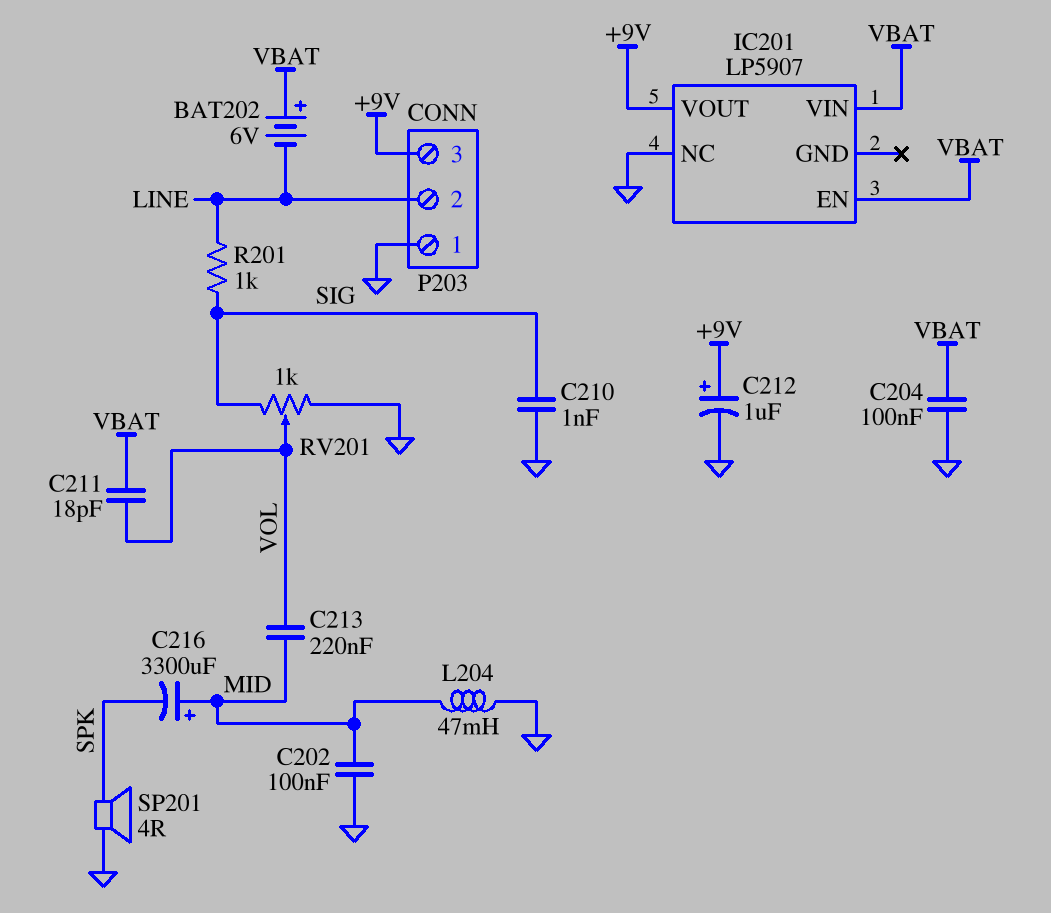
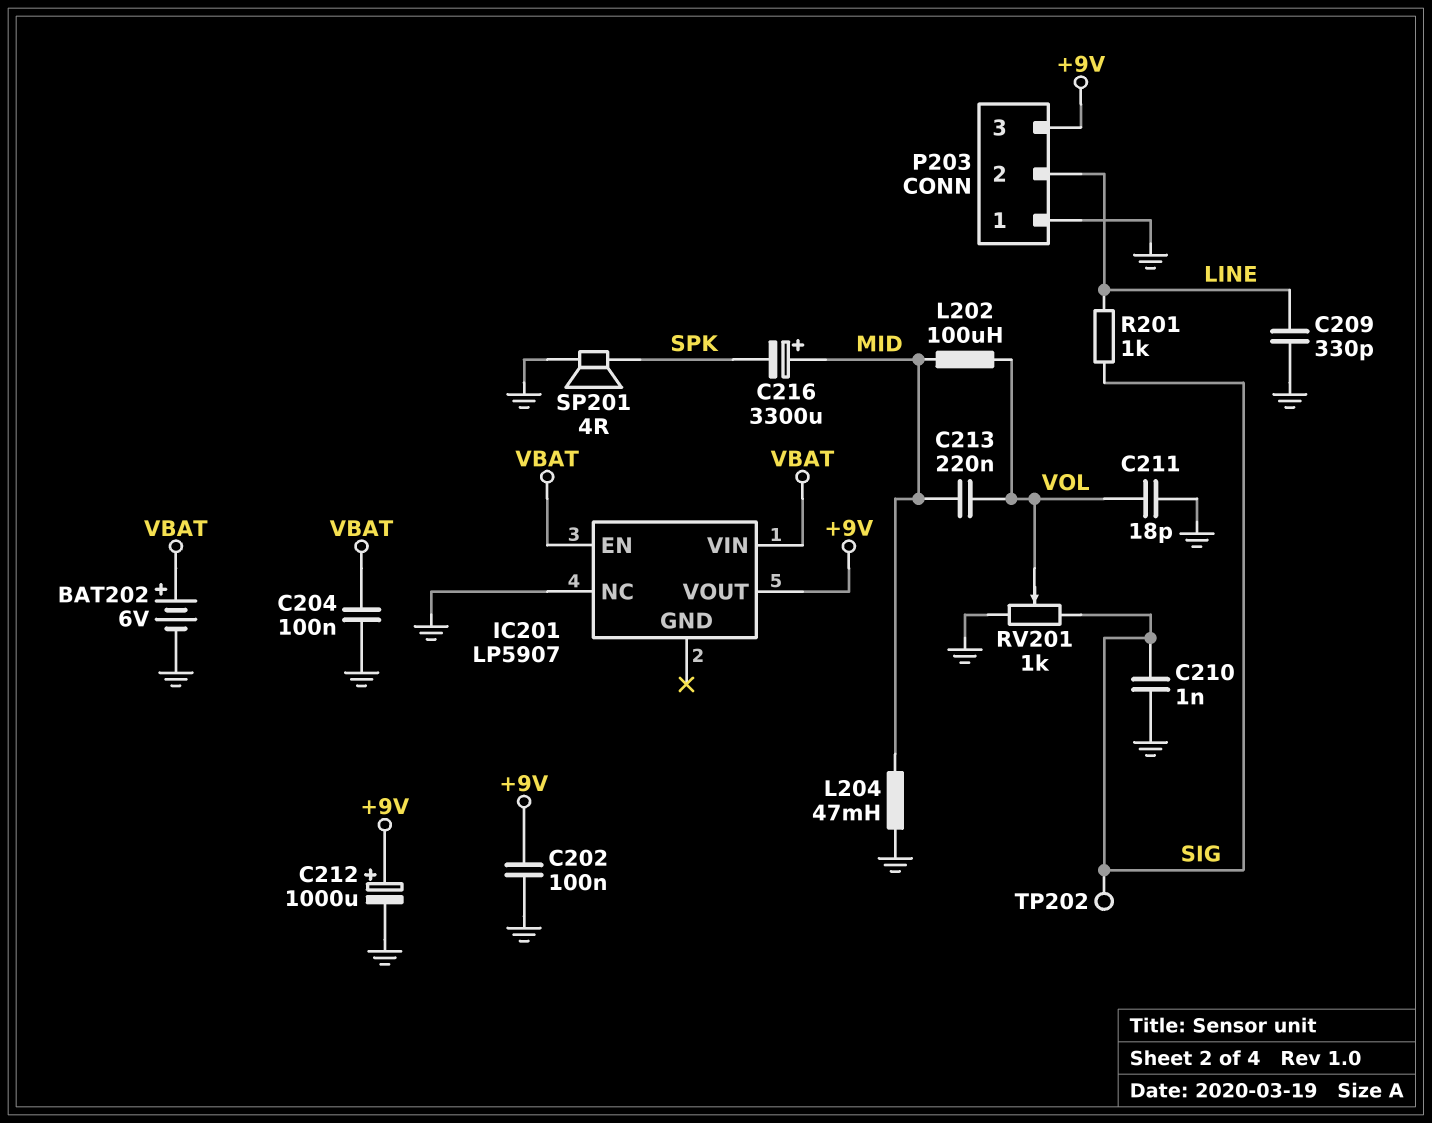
BAT202: 6V (plus VBAT, minus LINE) -> 6V (plus VBAT, minus GND)
C202: 100nF (GND, MID) -> 100nF (+9V, GND)
C209: none -> 330pF (GND, LINE)
C211: 18pF (VBAT, VOL) -> 18pF (GND, VOL)
C212: 1uF (plus +9V, minus GND) -> 1000uF (plus +9V, minus GND)
L202: none -> 100uH (MID, VOL)
TP202: none -> test point (SIG)

